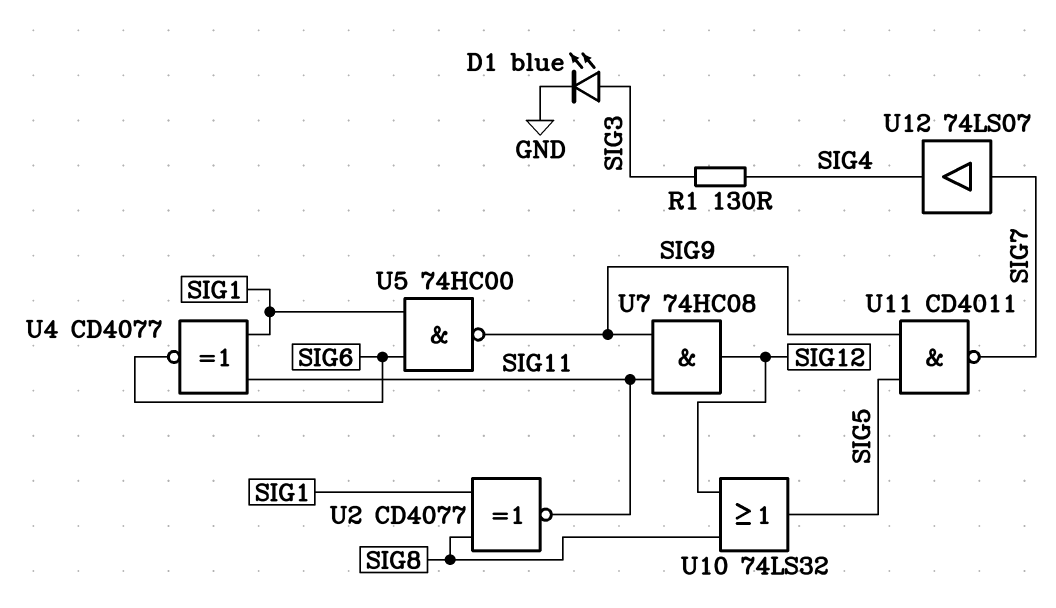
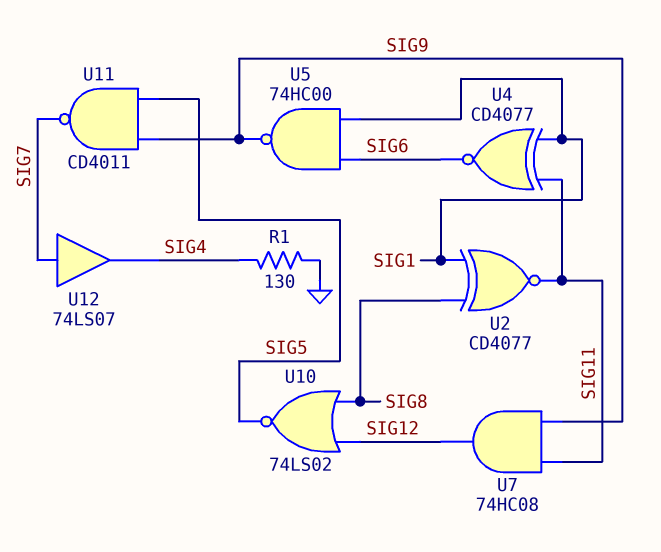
D1: LED blue (A SIG3, K GND) -> none
R1: 130 (SIG3, SIG4) -> 130 (GND, SIG4)
U10: OR 74LS32 (in SIG8, in SIG12, out SIG5) -> NOR 74LS02 (in SIG8, in SIG12, out SIG5)

